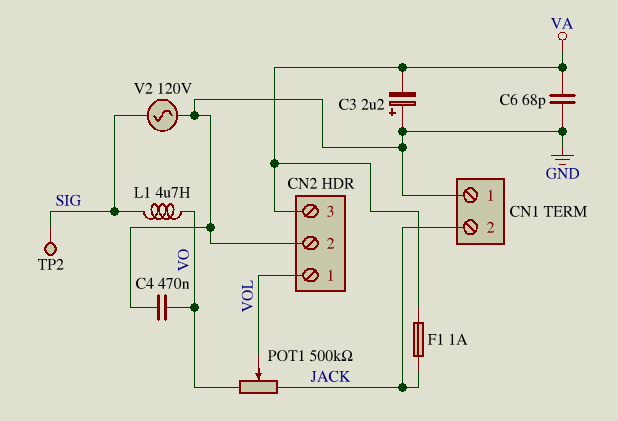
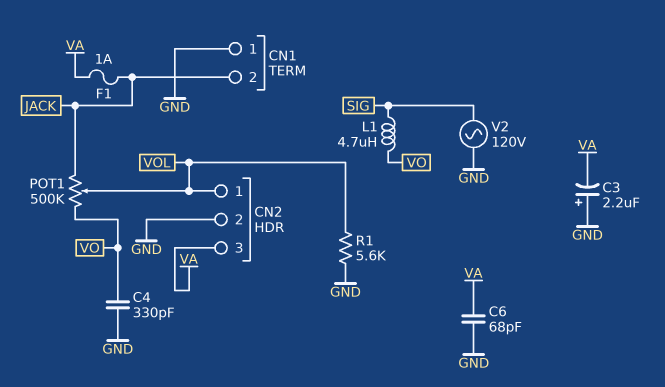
C4: 470nF (GND, VO) -> 330pF (GND, VO)
R1: none -> 5.6k (GND, VOL)
TP2: test point (SIG) -> none

